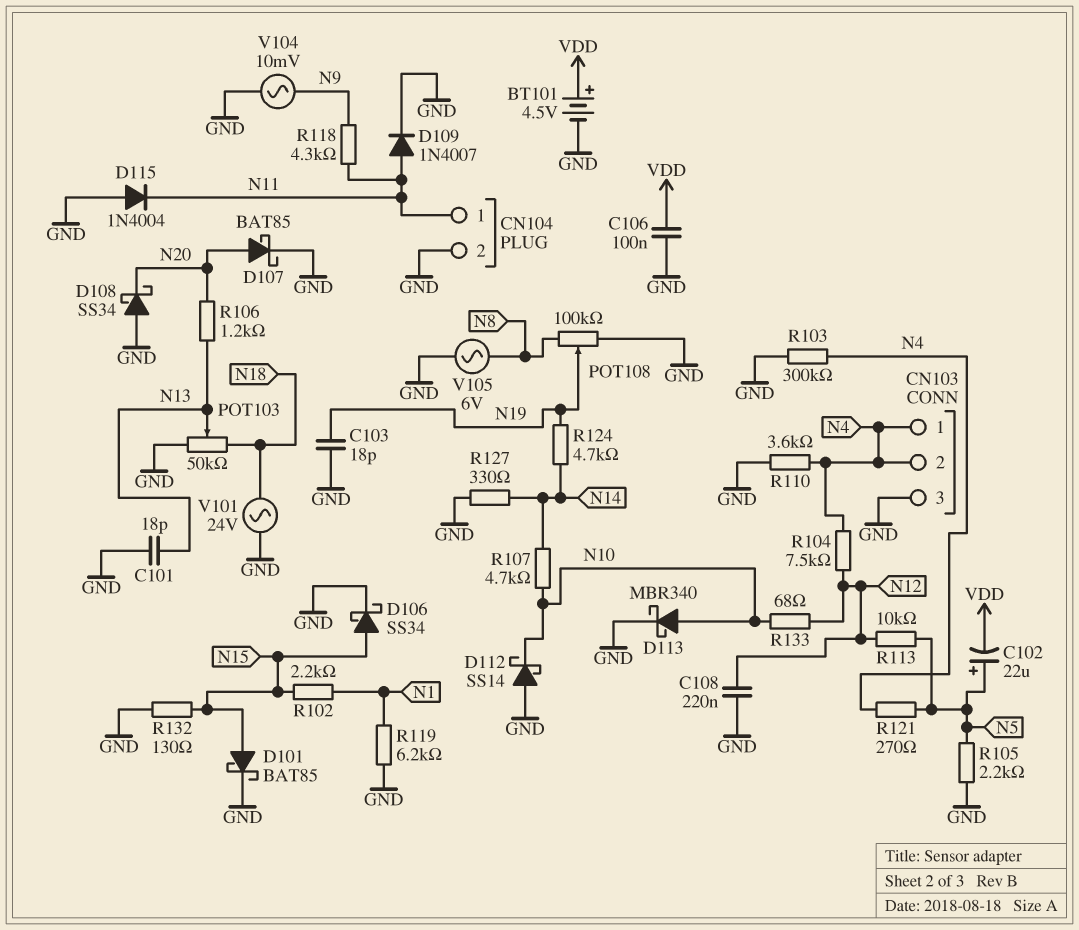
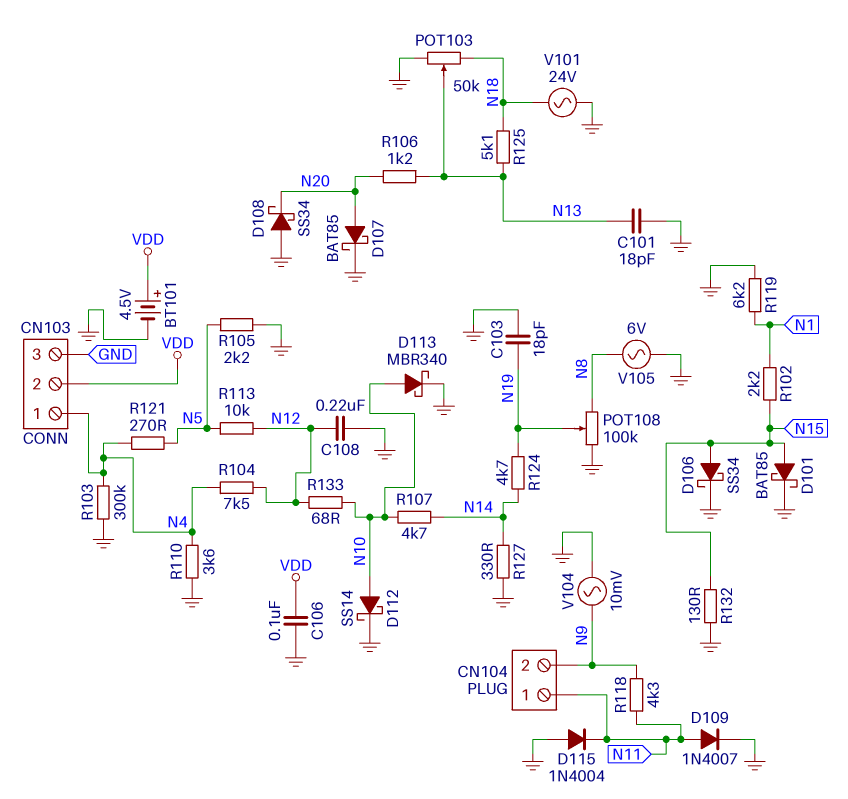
C102: 22uF (plus N5, minus VDD) -> none
CN103 pin 2: N4 -> VDD
CN104 pin 2: GND -> N9
D112: schottky SS14 (A GND, K N10) -> schottky SS14 (A N10, K GND)
R125: none -> 5.1k (N13, N18)

